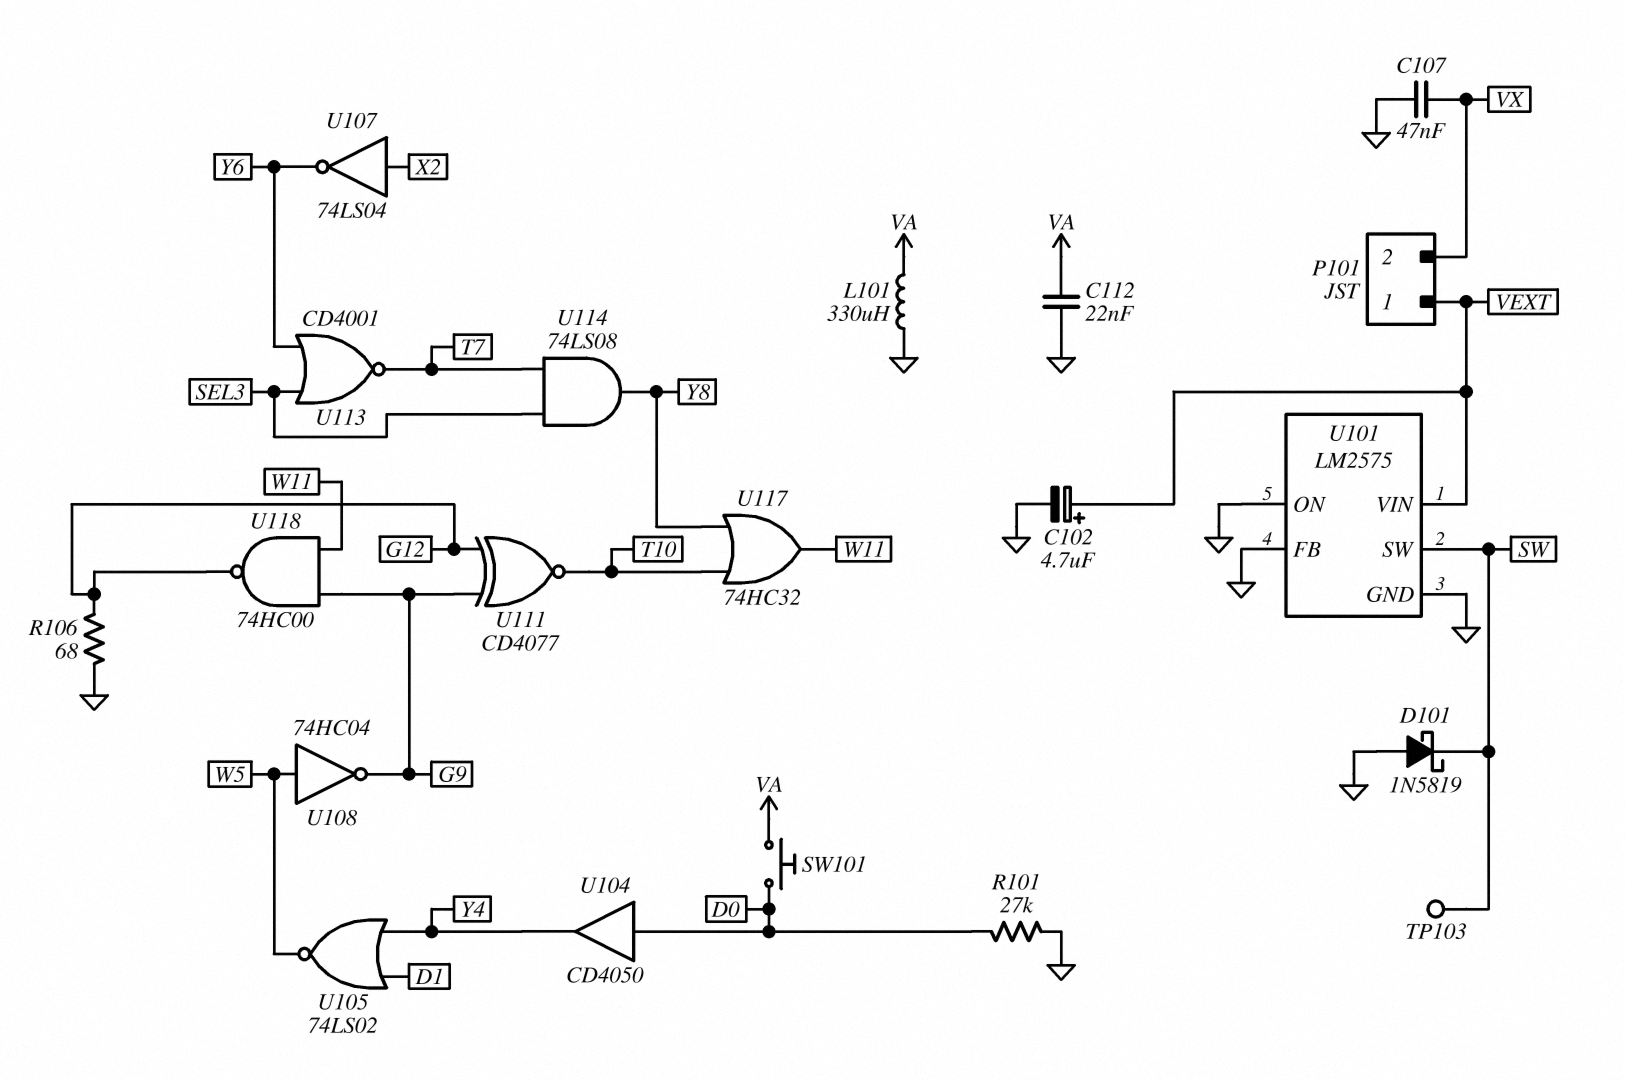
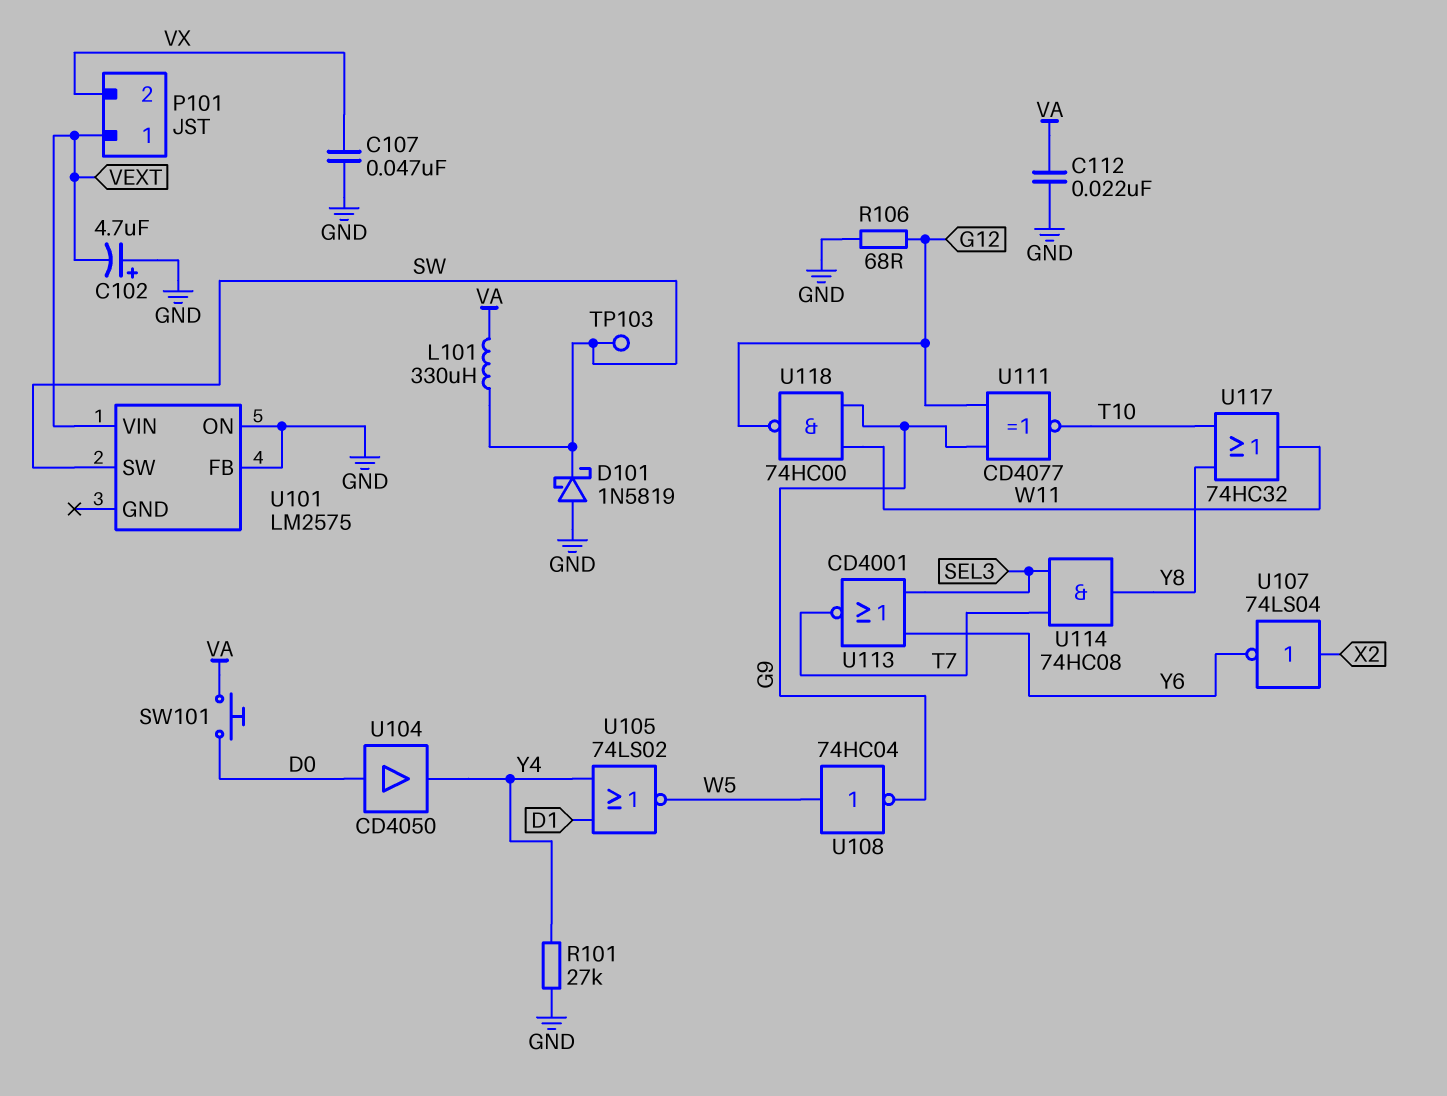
C102: 4.7uF (plus VEXT, minus GND) -> 4.7uF (plus GND, minus VEXT)
L101: 330uH (GND, VA) -> 330uH (SW, VA)
R101: 27k (D0, GND) -> 27k (GND, Y4)
U101 pin GND: GND -> none
U114: AND 74LS08 (in SEL3, in T7, out Y8) -> AND 74HC08 (in SEL3, in T7, out Y8)

